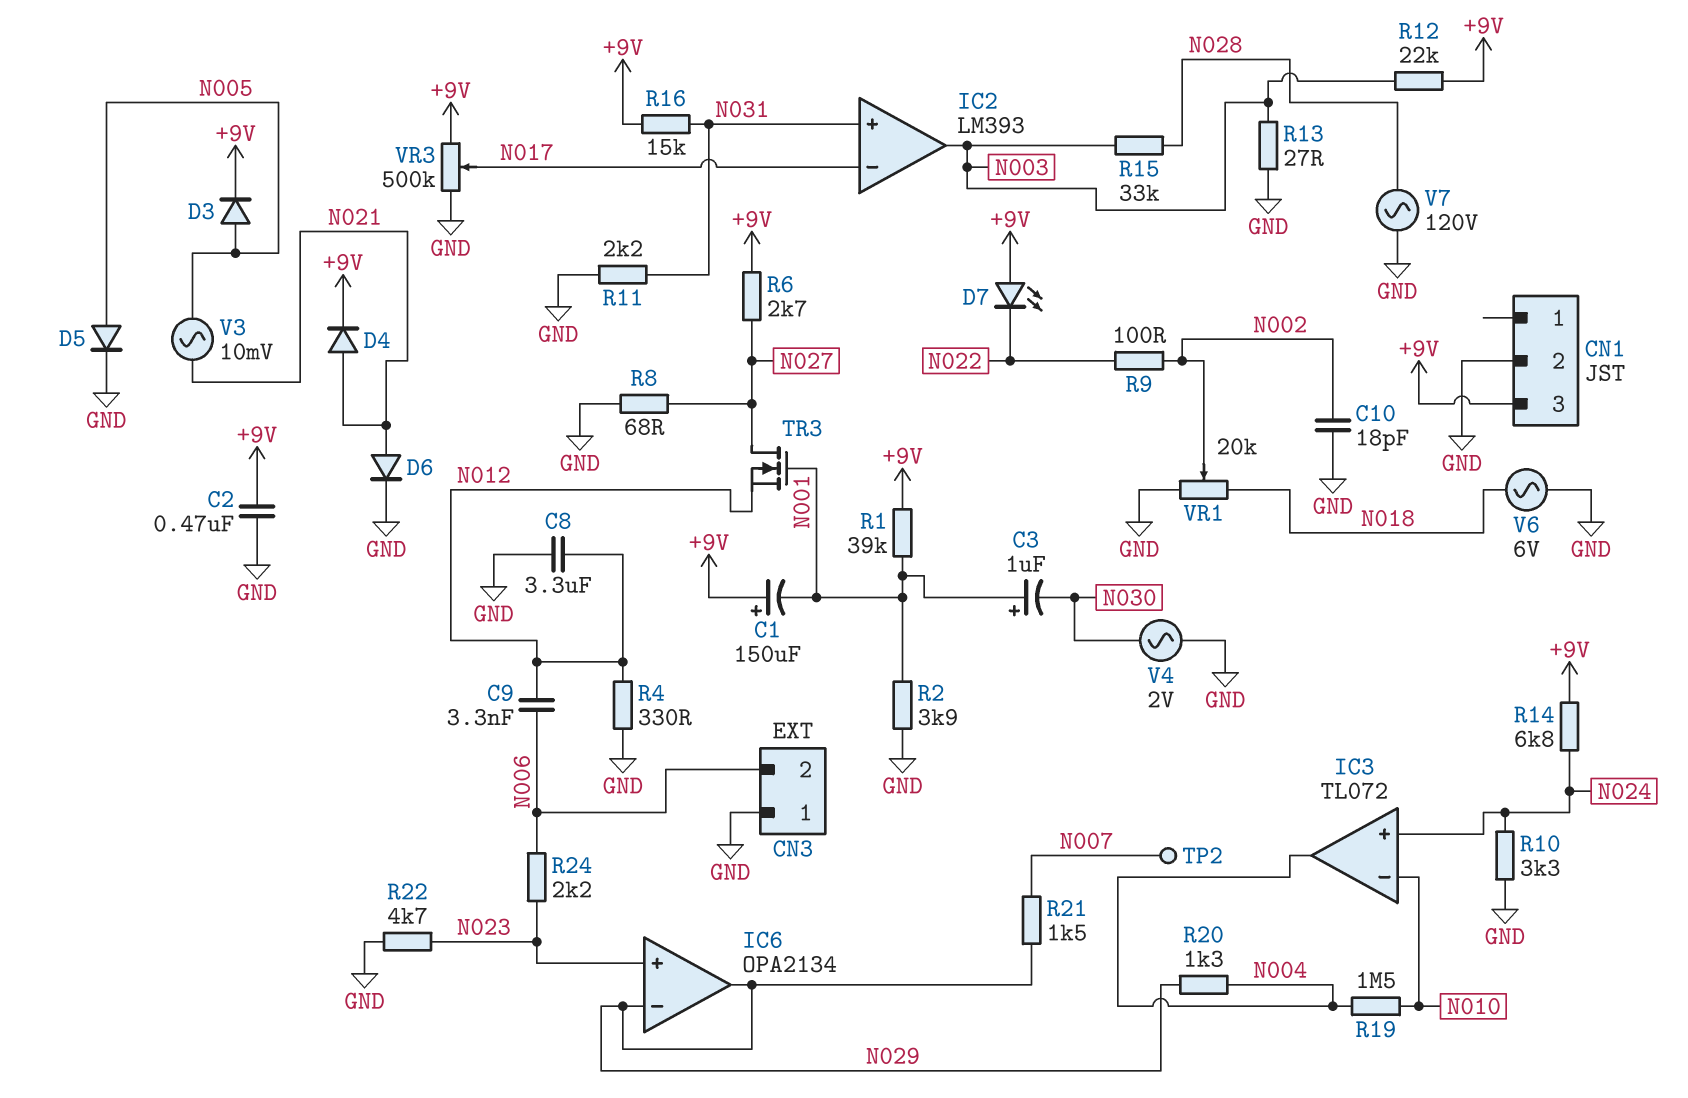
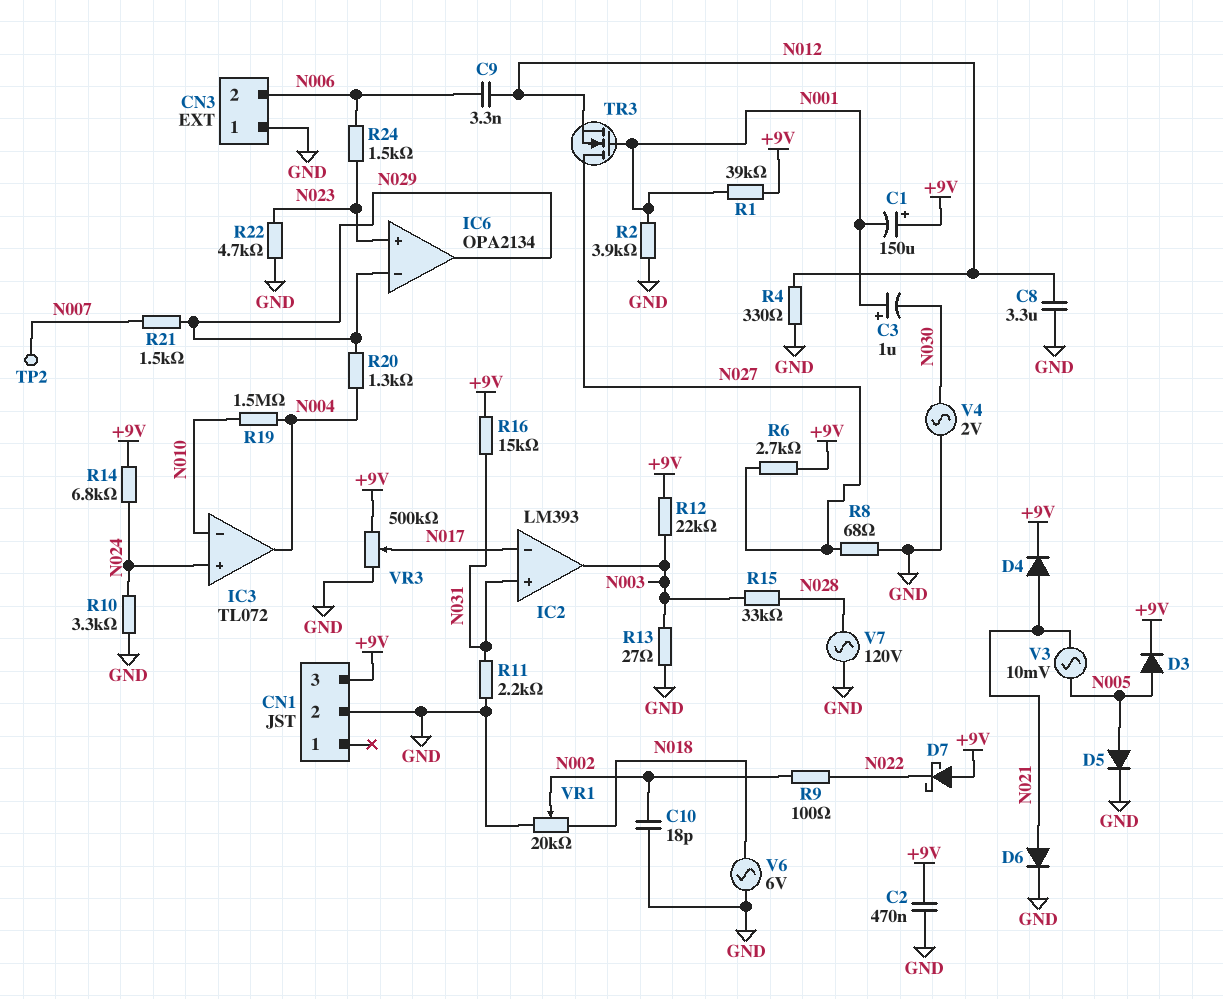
D7: LED (A +9V, K N022) -> schottky (A +9V, K N022)
R24: 2.2k (N006, N023) -> 1.5k (N006, N023)

